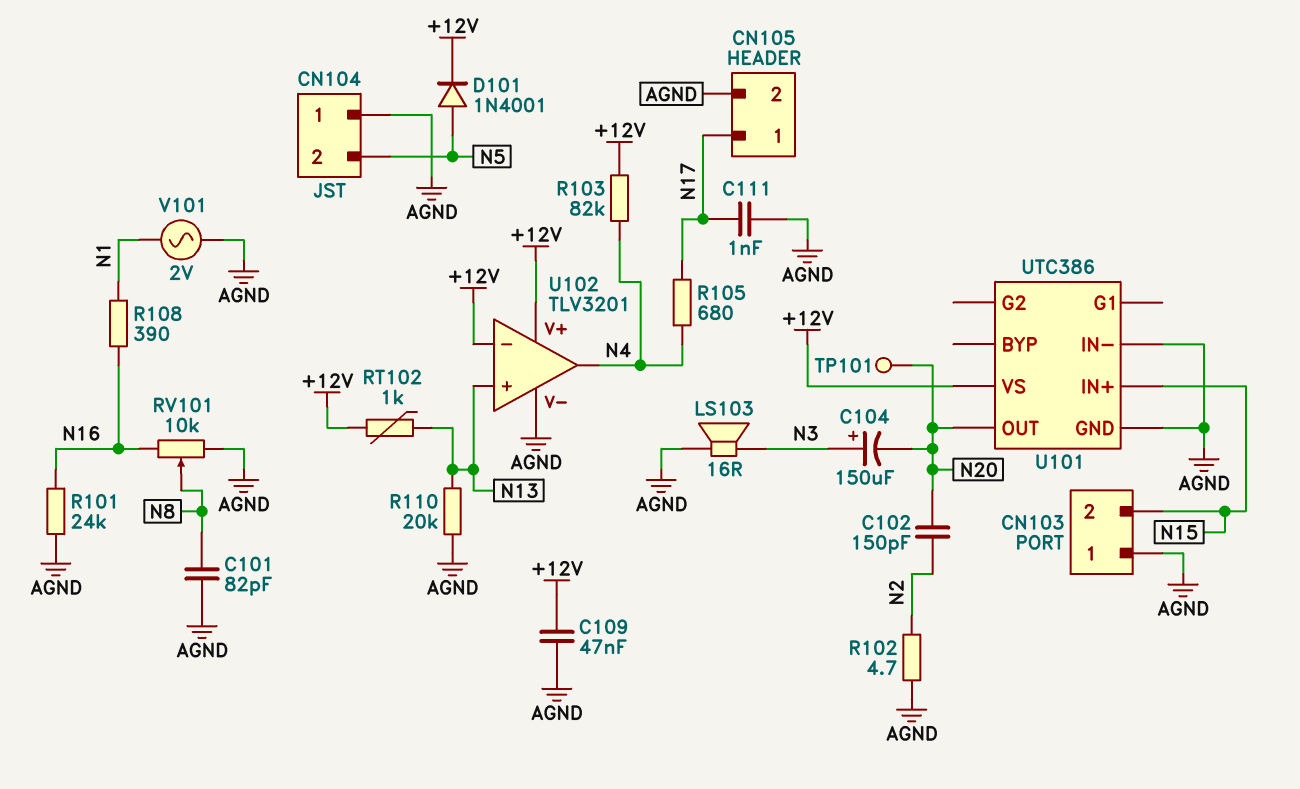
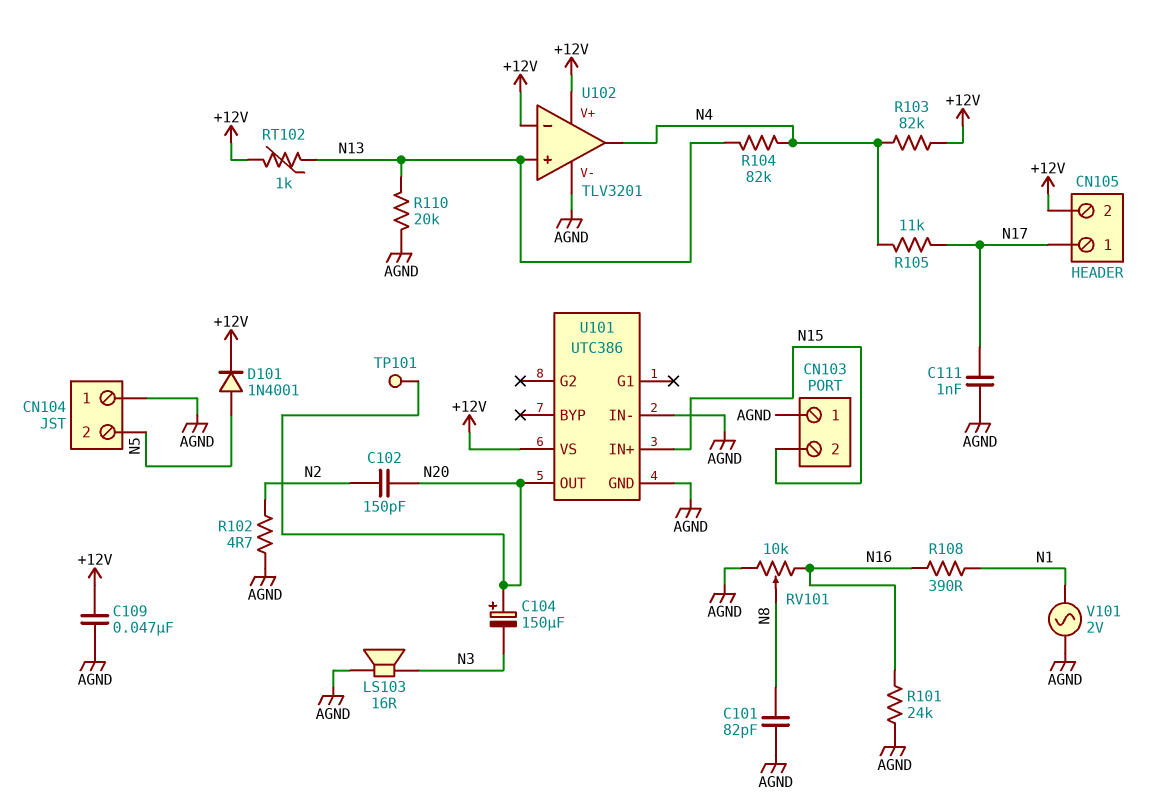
C104: 150uF (plus N3, minus N20) -> 150uF (plus N20, minus N3)
CN105 pin 2: AGND -> +12V
R104: none -> 82k (N4, N13)
R105: 680 (N4, N17) -> 11k (N4, N17)

